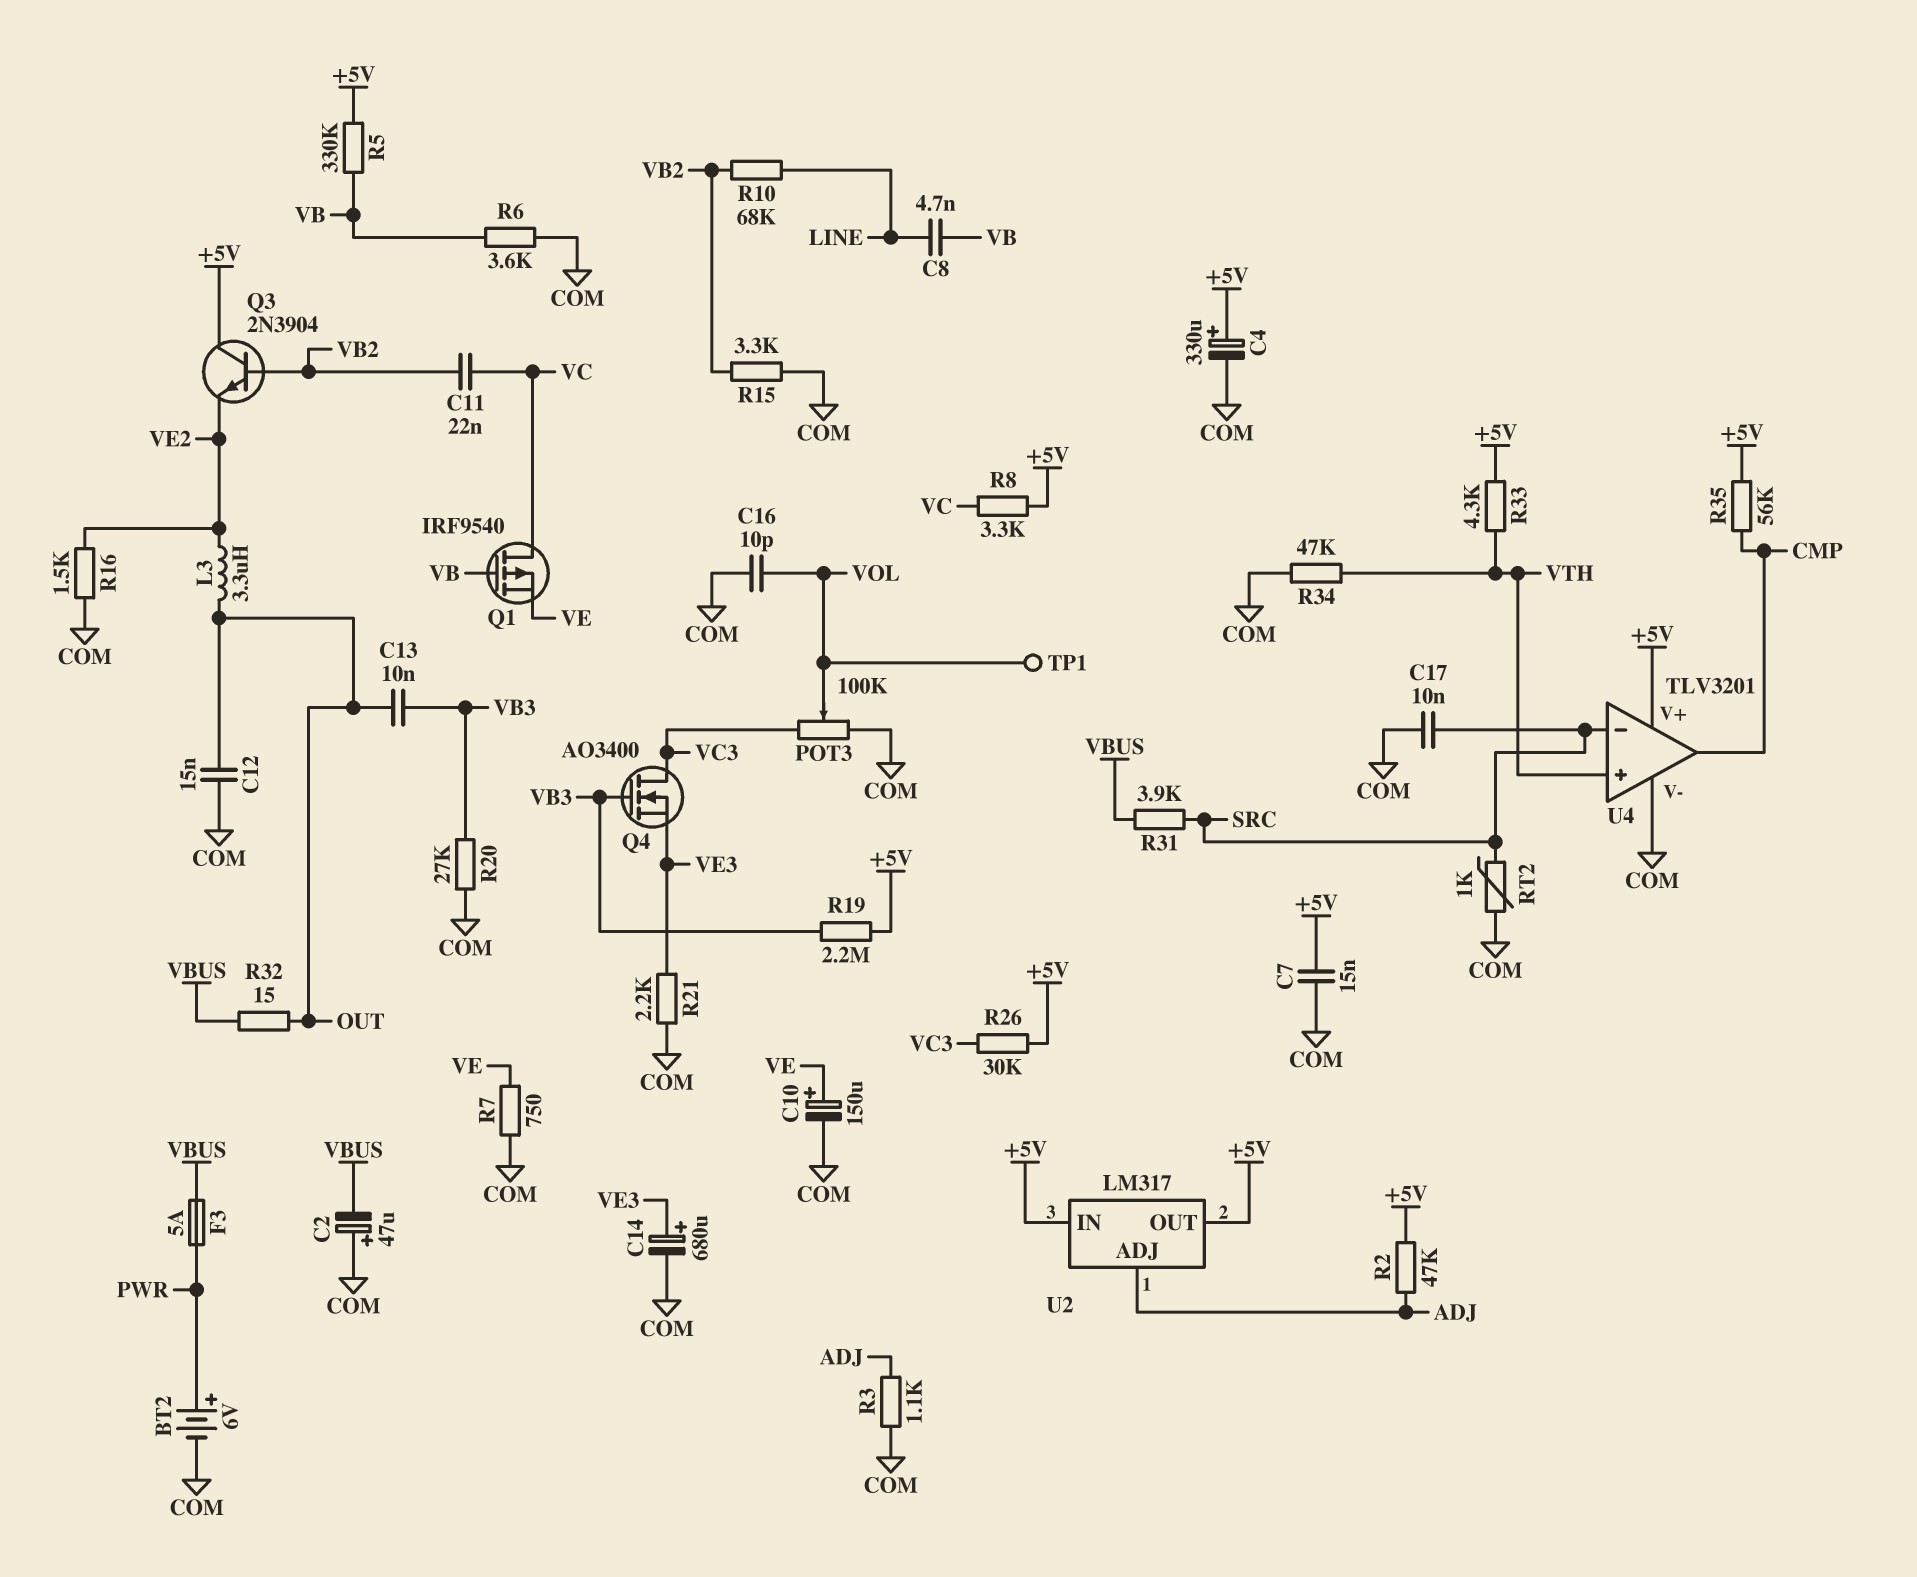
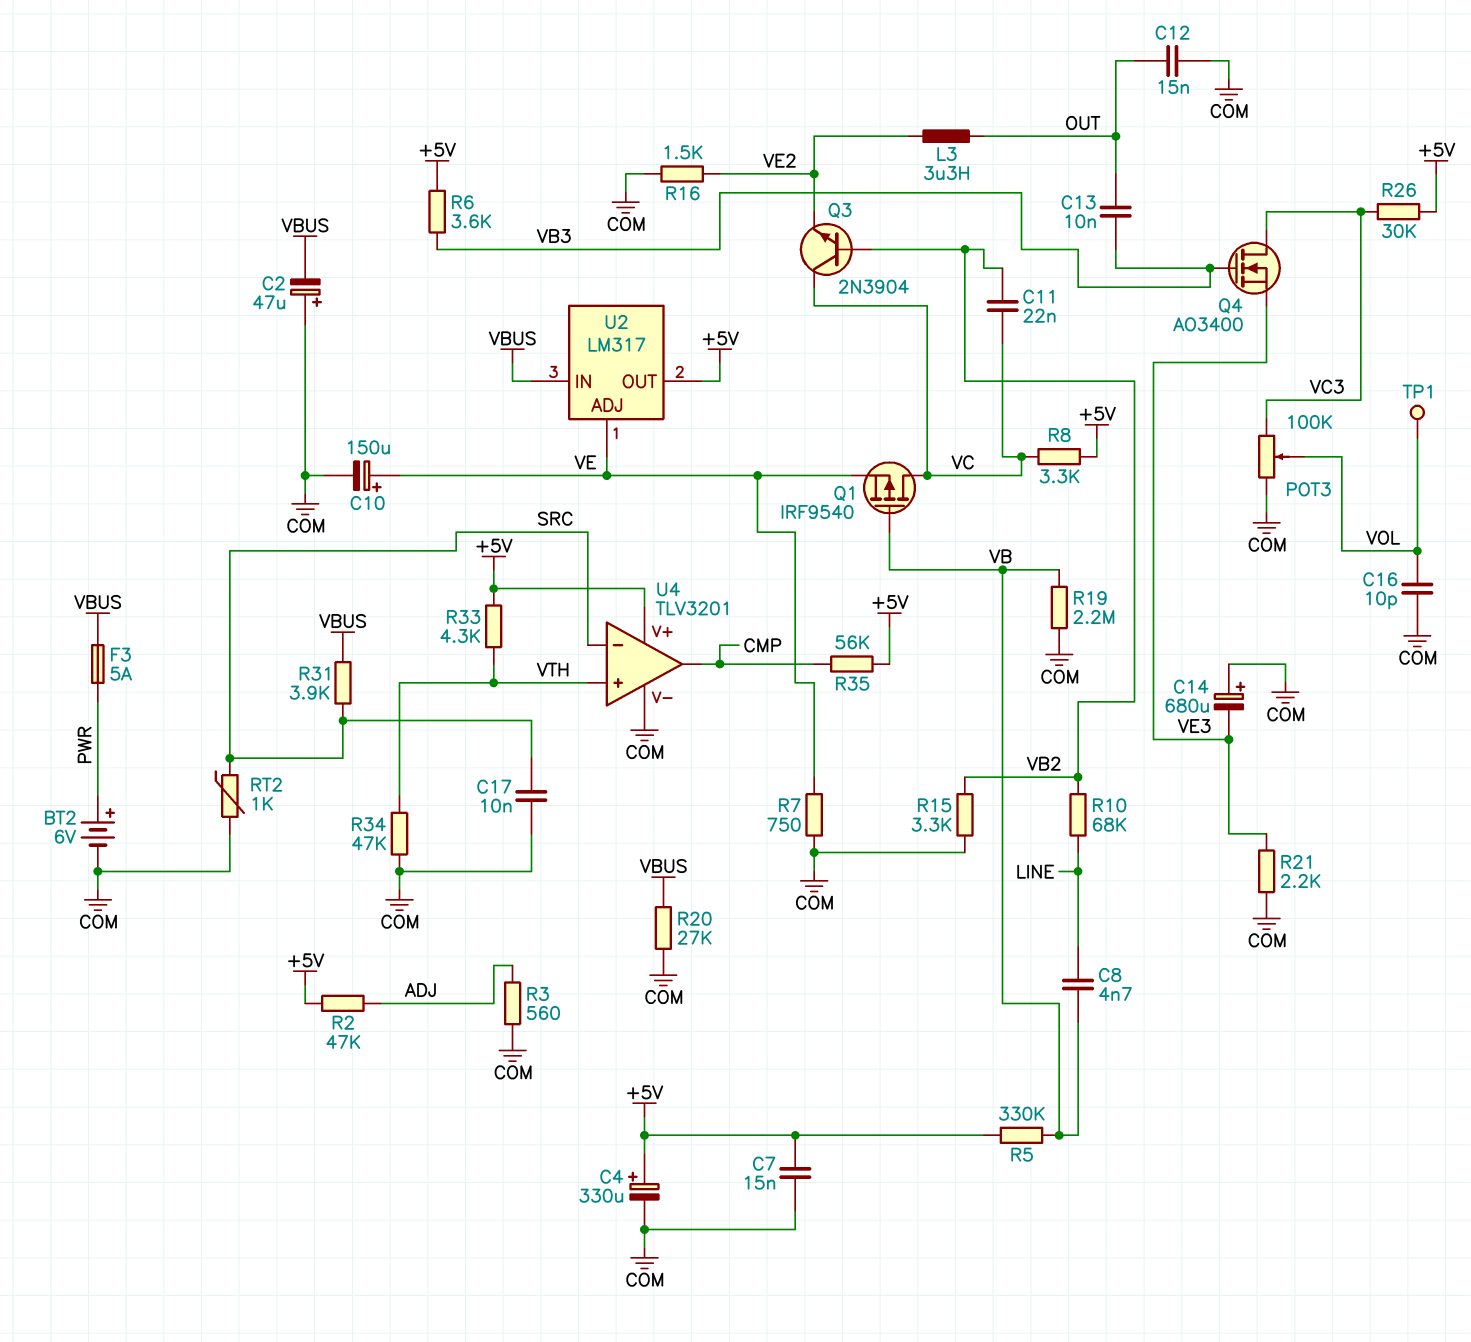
C14: 680uF (plus VE3, minus COM) -> 680uF (plus COM, minus VE3)
Q3: NPN 2N3904 (B VB2, C +5V, E VE2) -> NPN 2N3904 (B VB2, C VC, E VE2)
R3: 1.1k (ADJ, COM) -> 560 (ADJ, COM)
R6: 3.6k (COM, VB) -> 3.6k (+5V, VB3)
R19: 2.2M (+5V, VB3) -> 2.2M (COM, VB)
R20: 27k (COM, VB3) -> 27k (COM, VBUS)
R32: 15 (OUT, VBUS) -> none
U2 pin ADJ: ADJ -> VE
U2 pin IN: +5V -> VBUS

